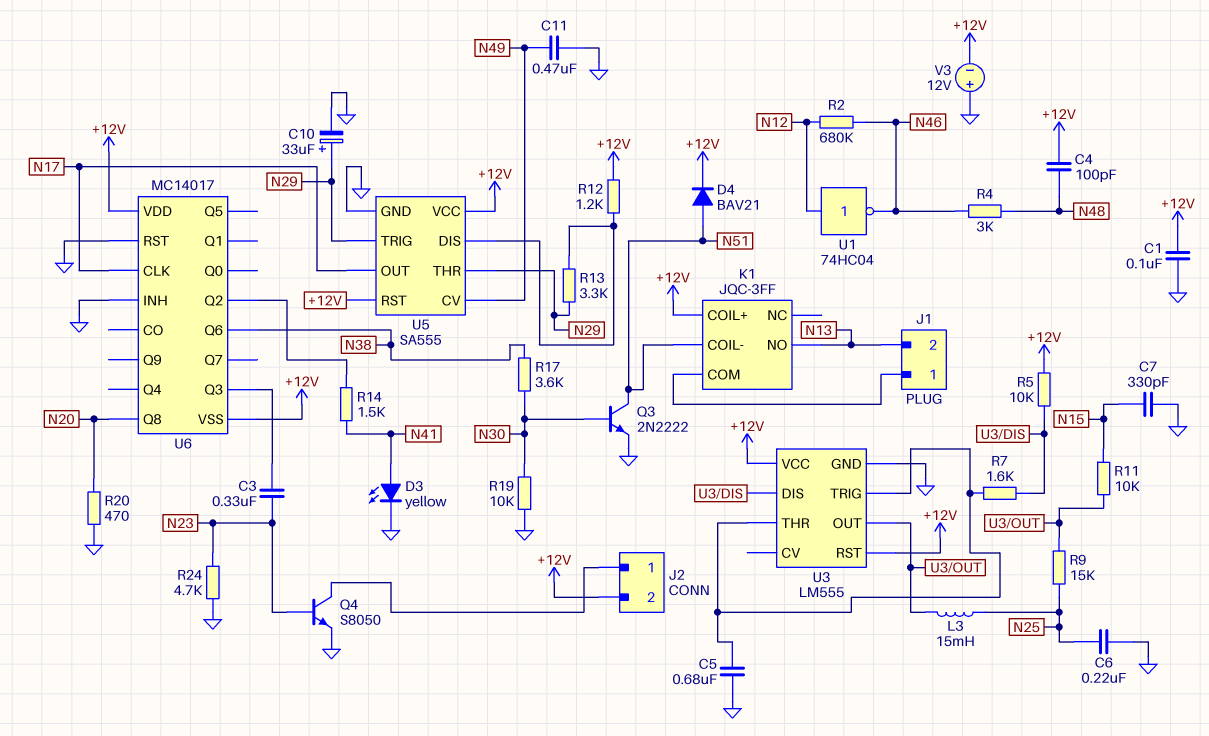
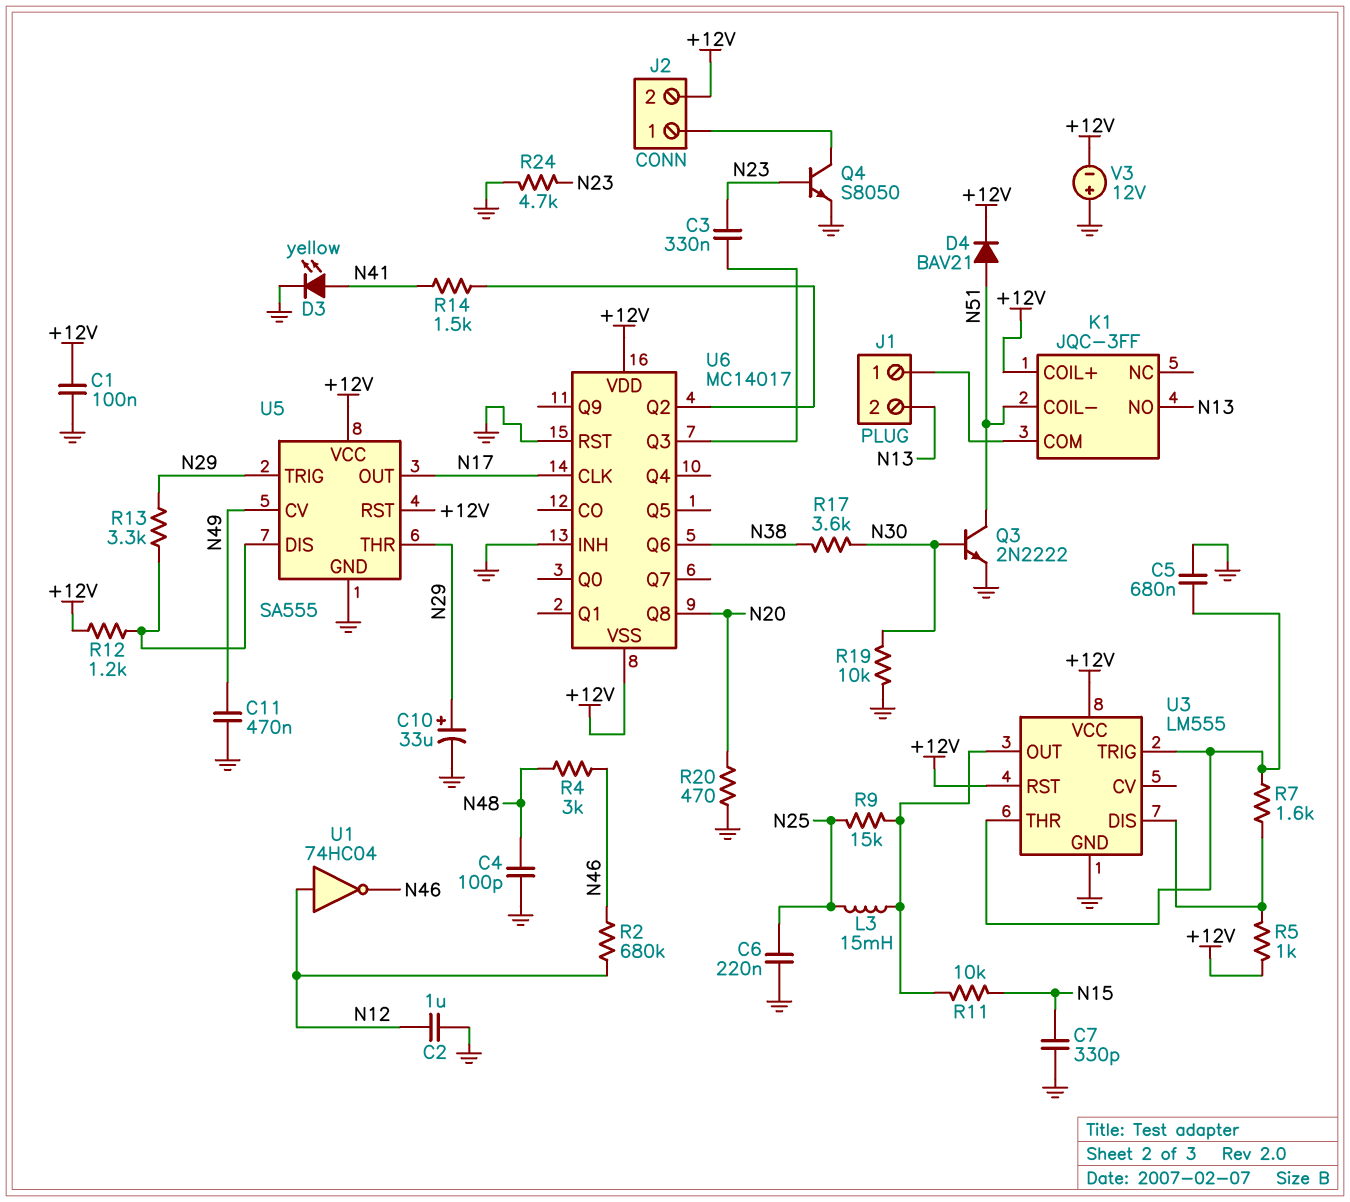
C2: none -> 1uF (GND, N12)
C4: 100pF (+12V, N48) -> 100pF (GND, N48)
R5: 10k (+12V, U3/DIS) -> 1k (+12V, U3/DIS)

